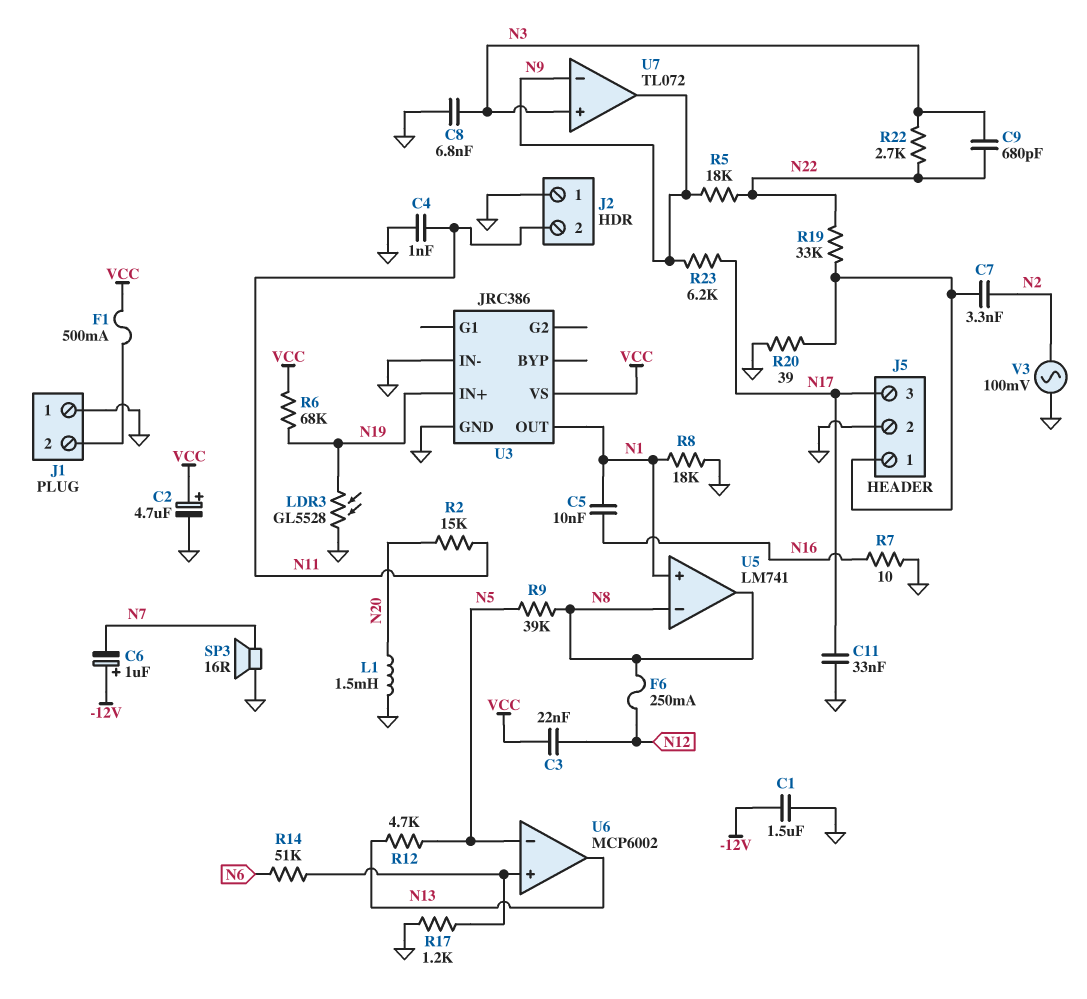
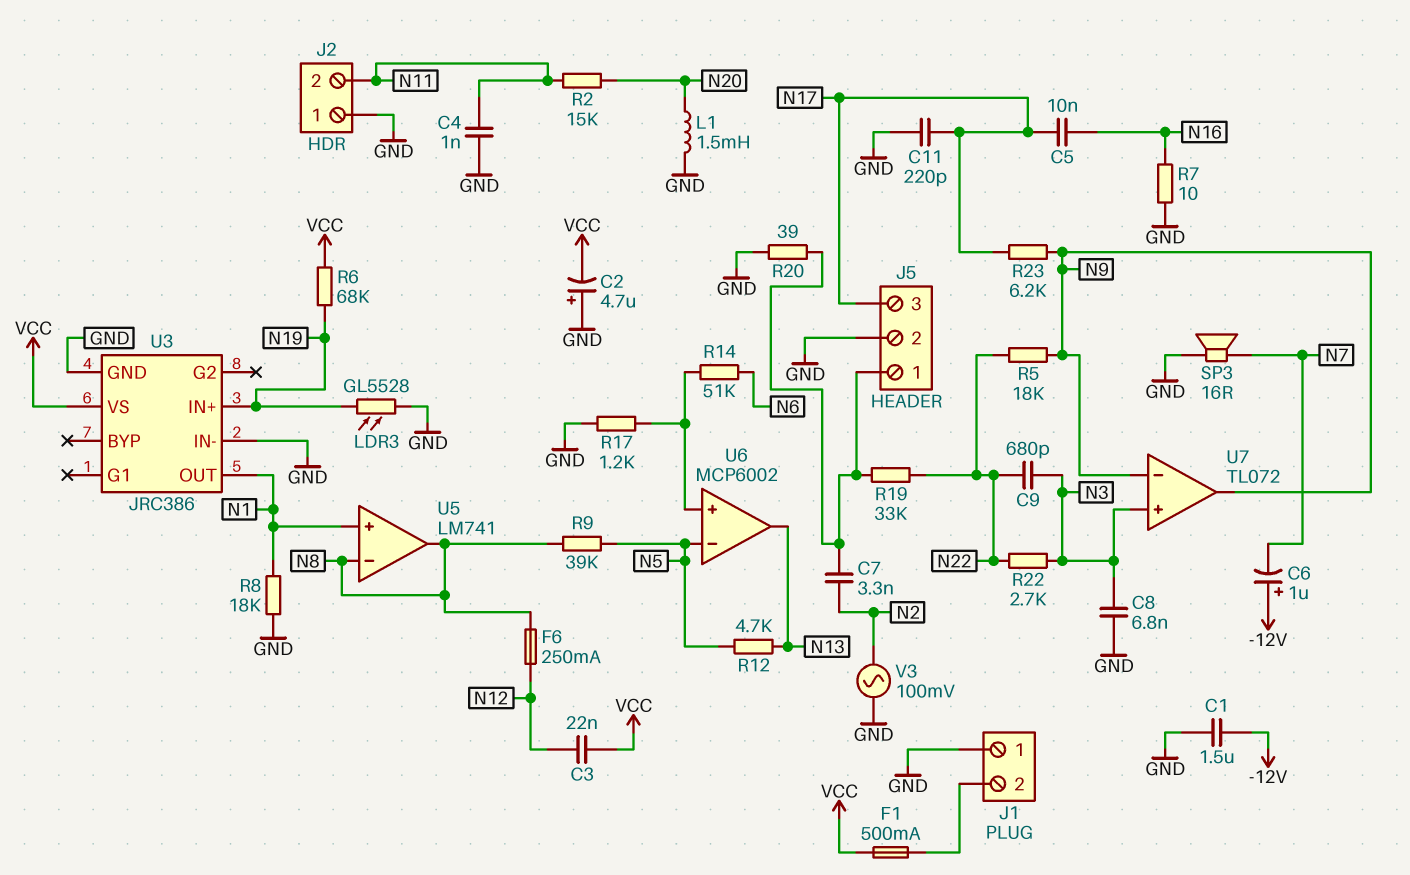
C2: 4.7uF (plus VCC, minus GND) -> 4.7uF (plus GND, minus VCC)
C5: 10nF (N1, N16) -> 10nF (N16, N17)
C11: 33nF (GND, N17) -> 220pF (GND, N17)

